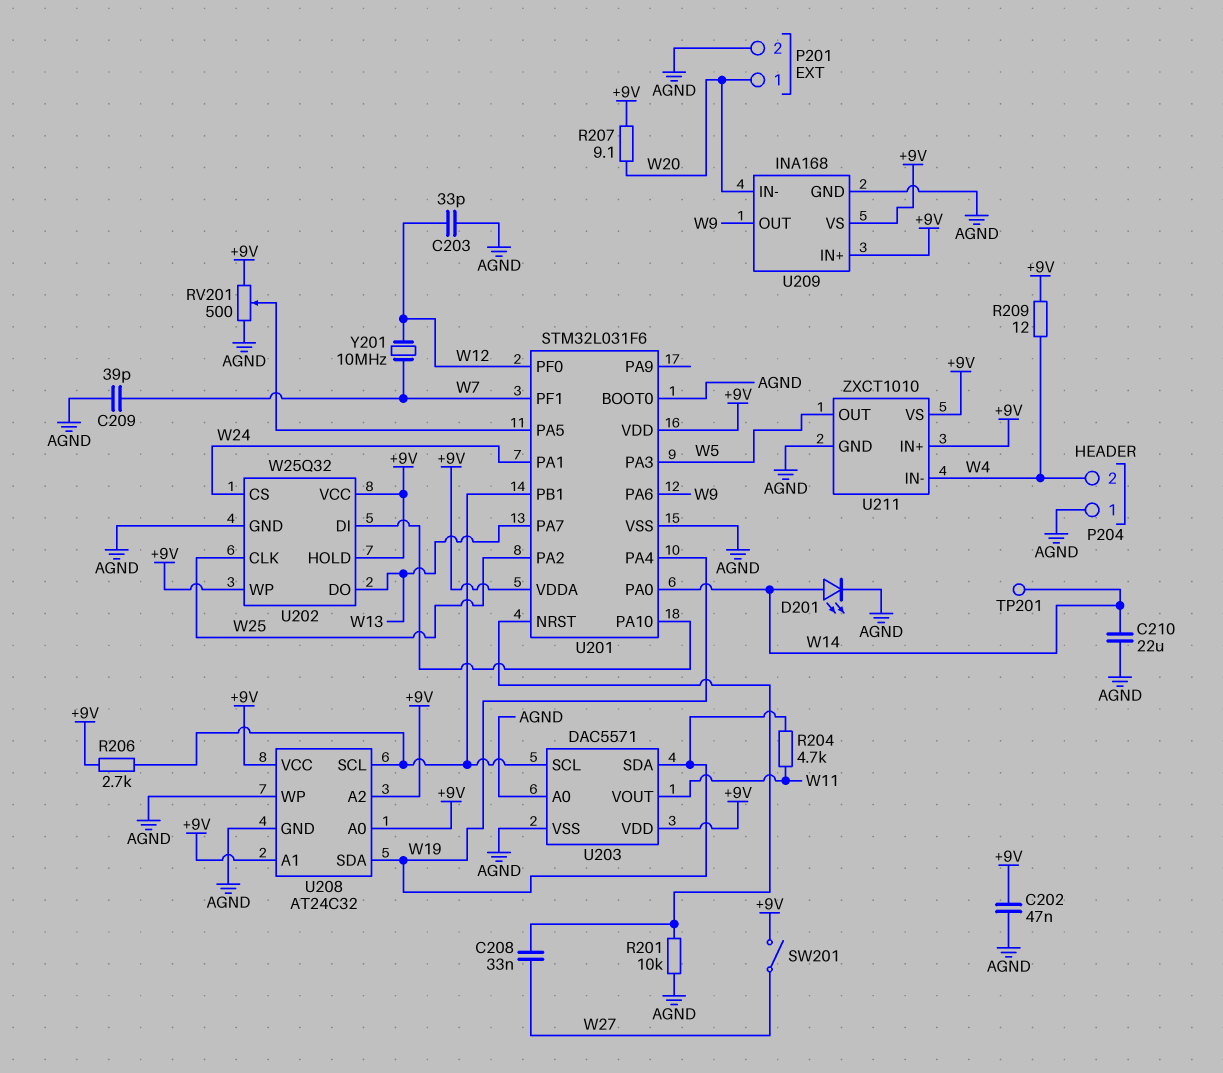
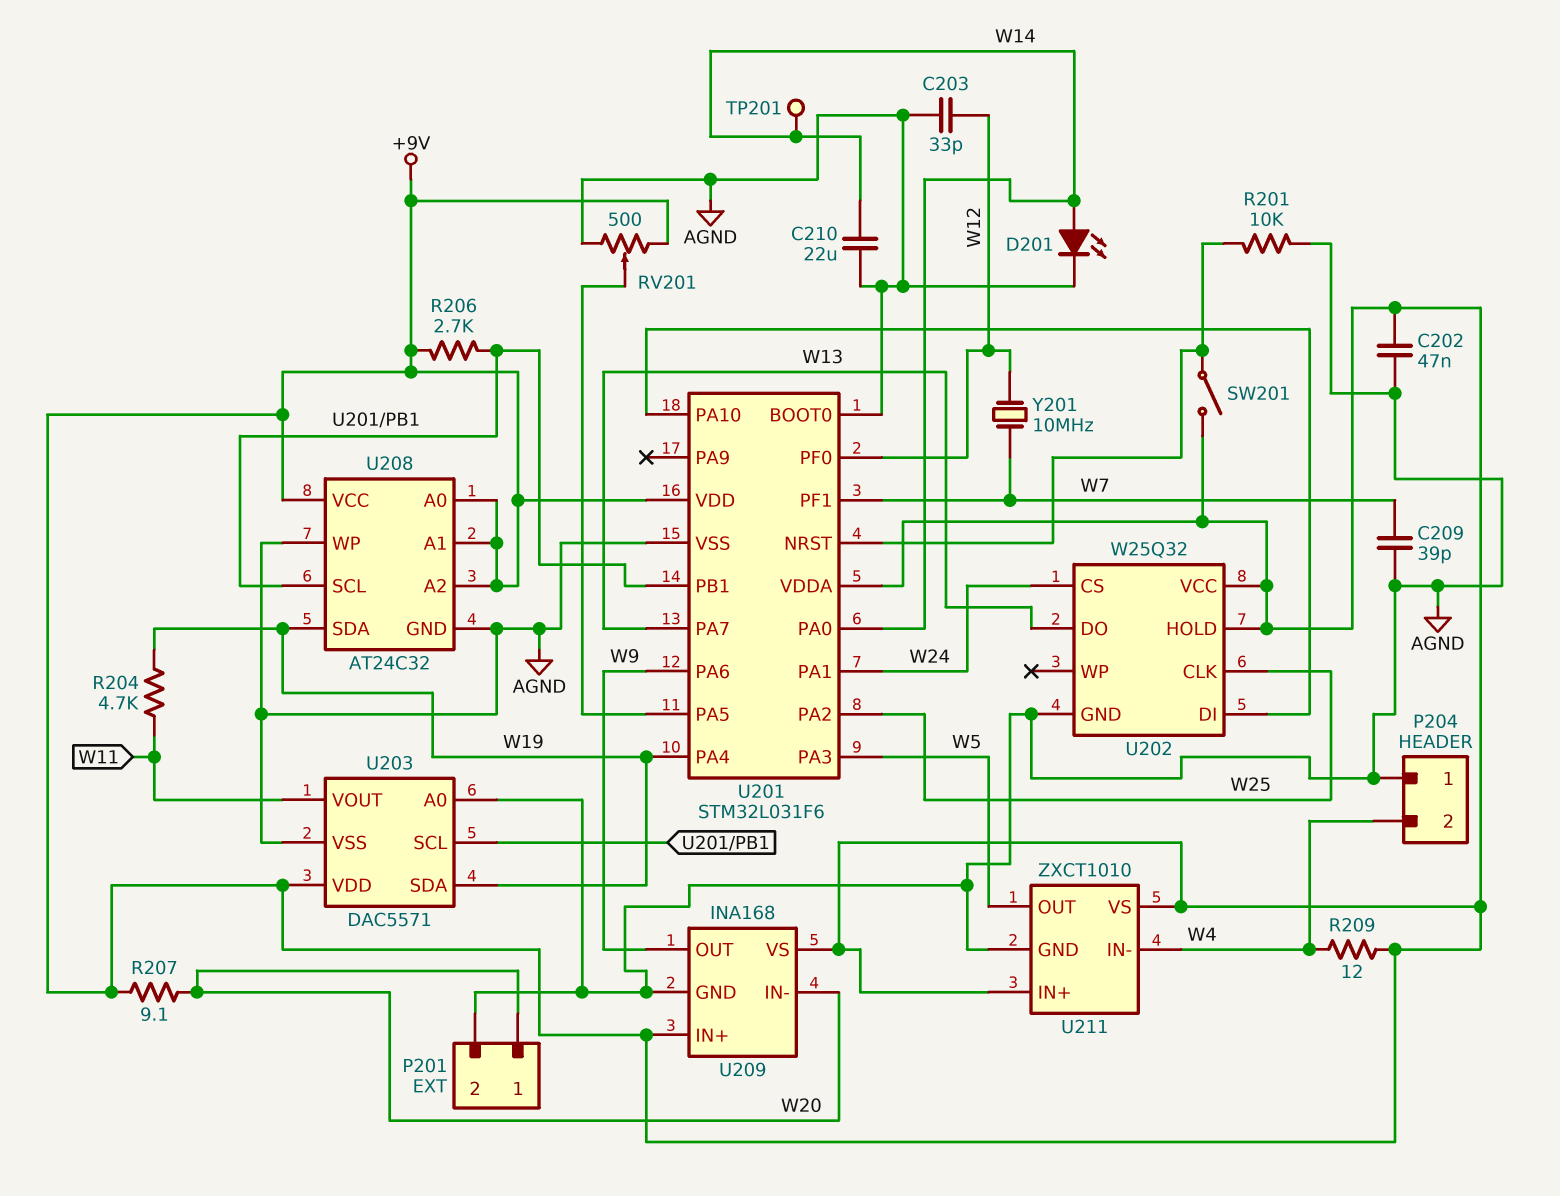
C208: 33nF (U201/NRST, W27) -> none
SW201: switch (+9V, W27) -> switch (+9V, U201/NRST)
U202 pin WP: +9V -> none

